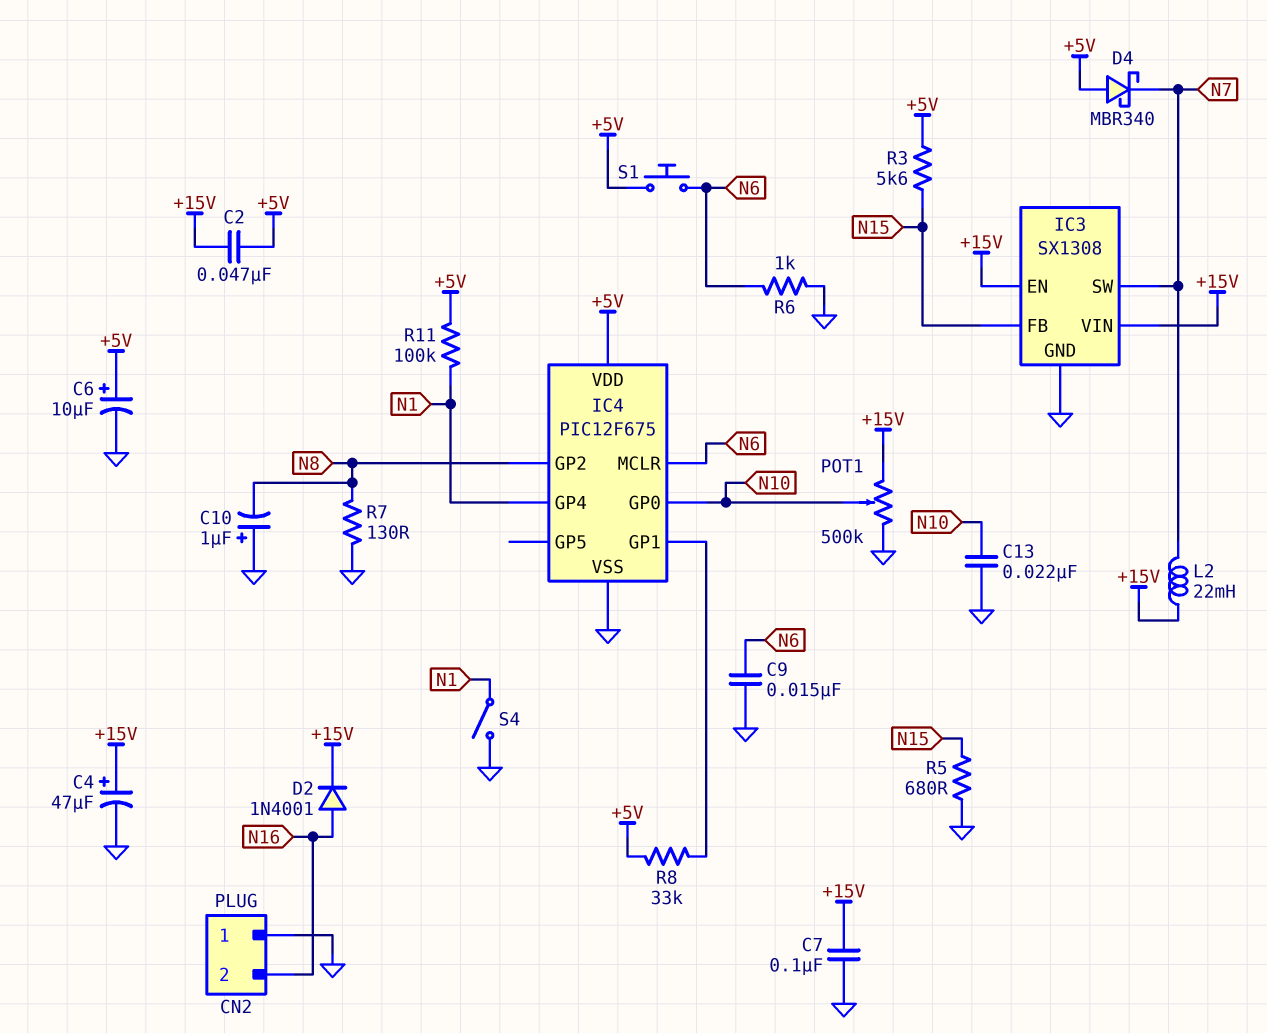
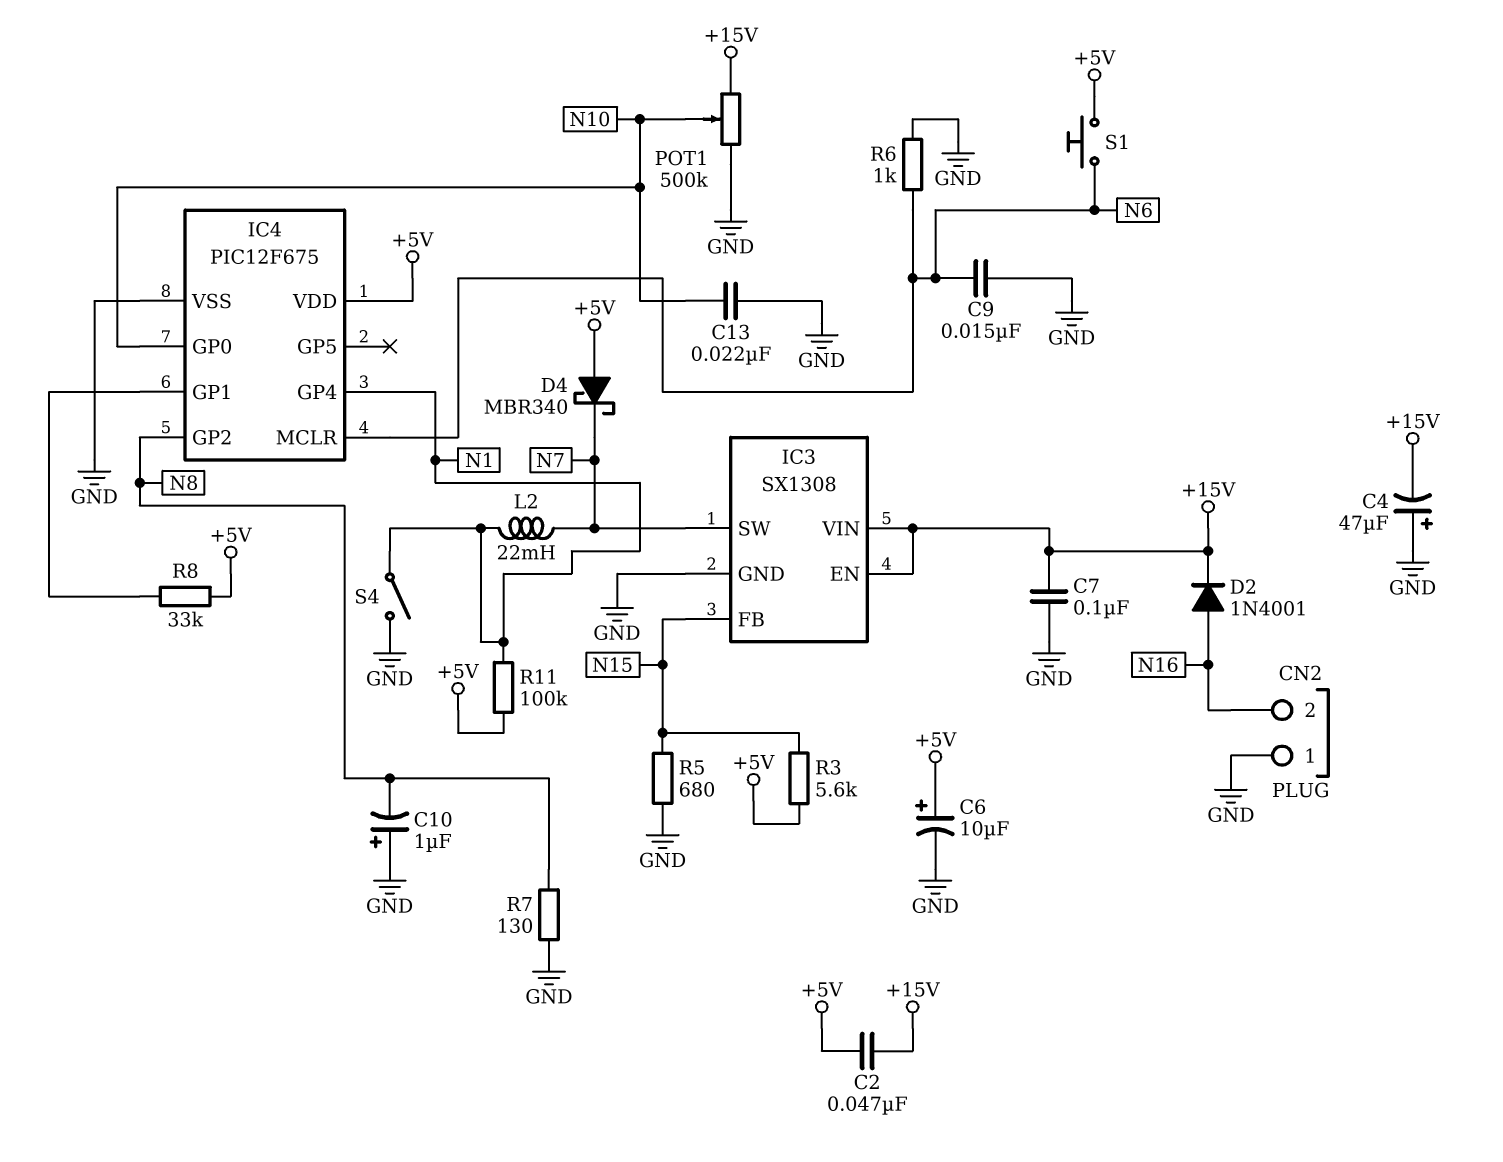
C4: 47uF (plus +15V, minus GND) -> 47uF (plus GND, minus +15V)
L2: 22mH (+15V, N7) -> 22mH (N1, N7)

